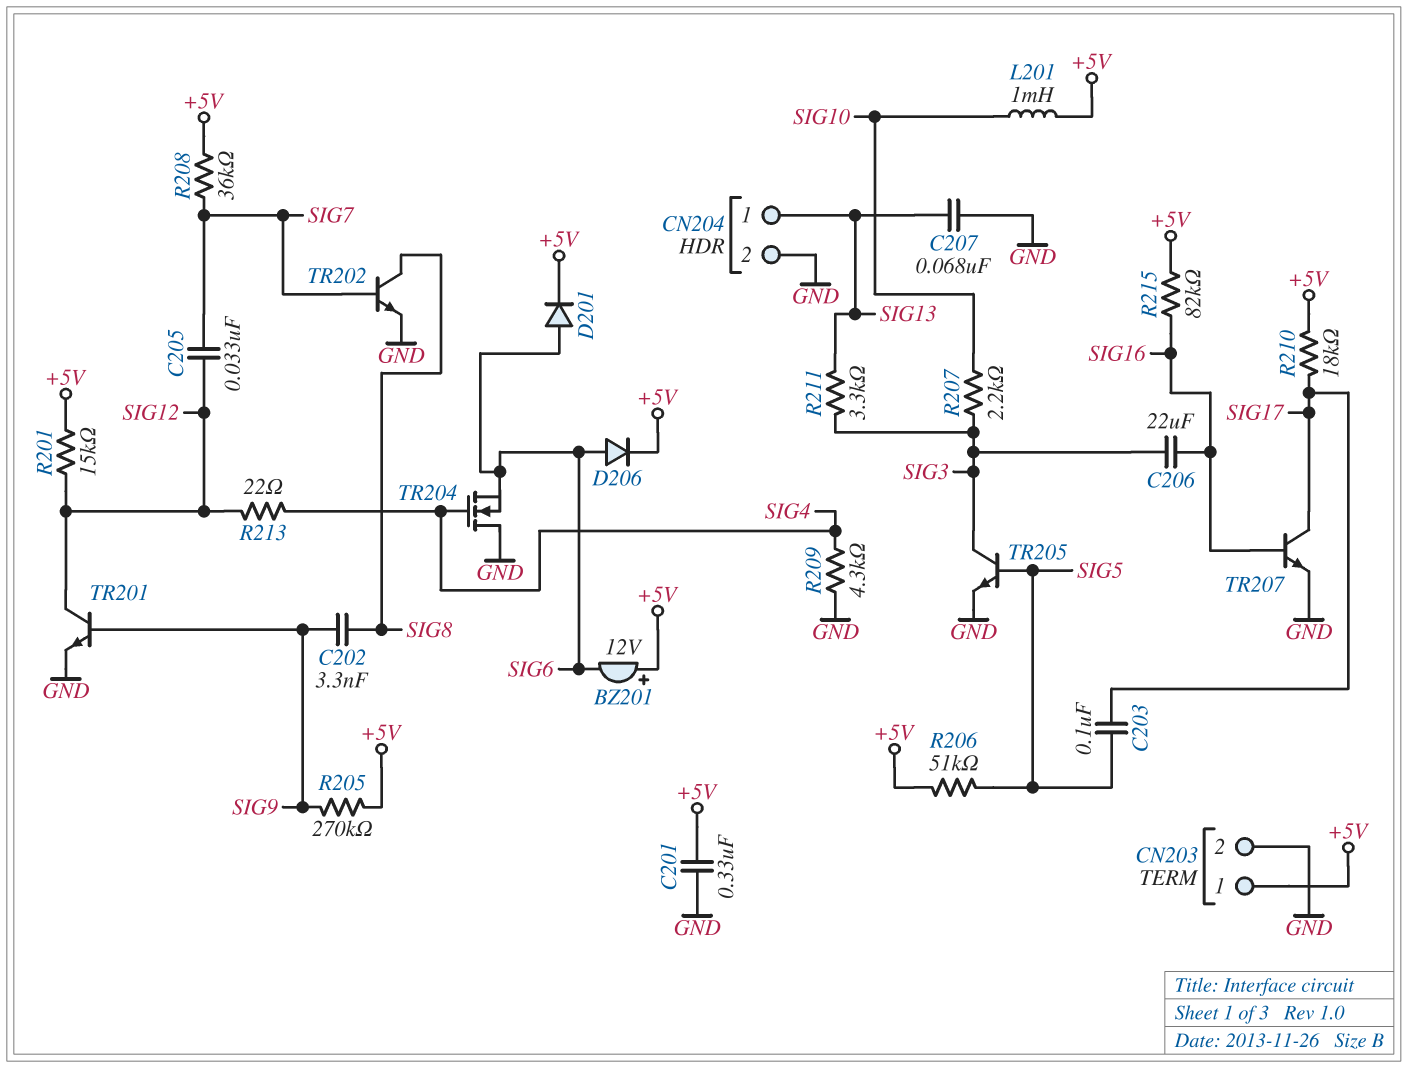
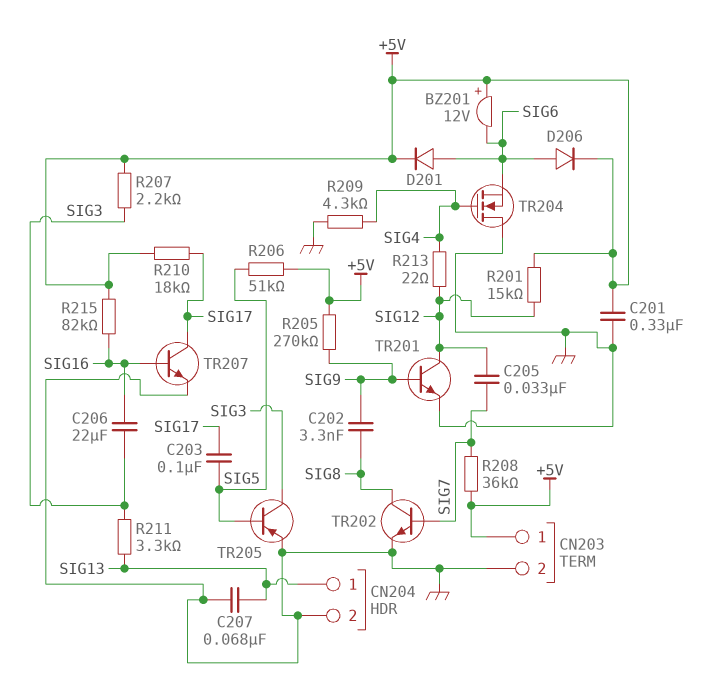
L201: 1mH (+5V, SIG10) -> none
R207: 2.2k (SIG3, SIG10) -> 2.2k (+5V, SIG3)
TR205: NPN (B SIG5, C SIG3, E GND) -> PNP (B SIG5, C SIG3, E GND)

